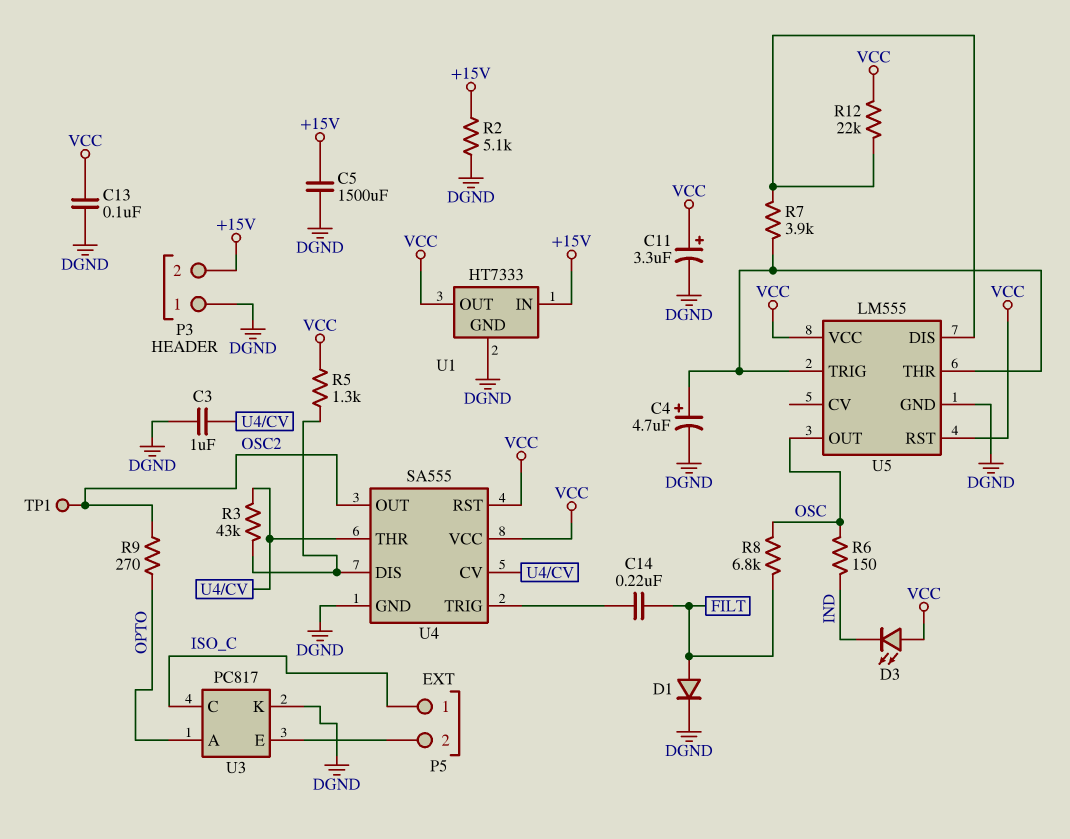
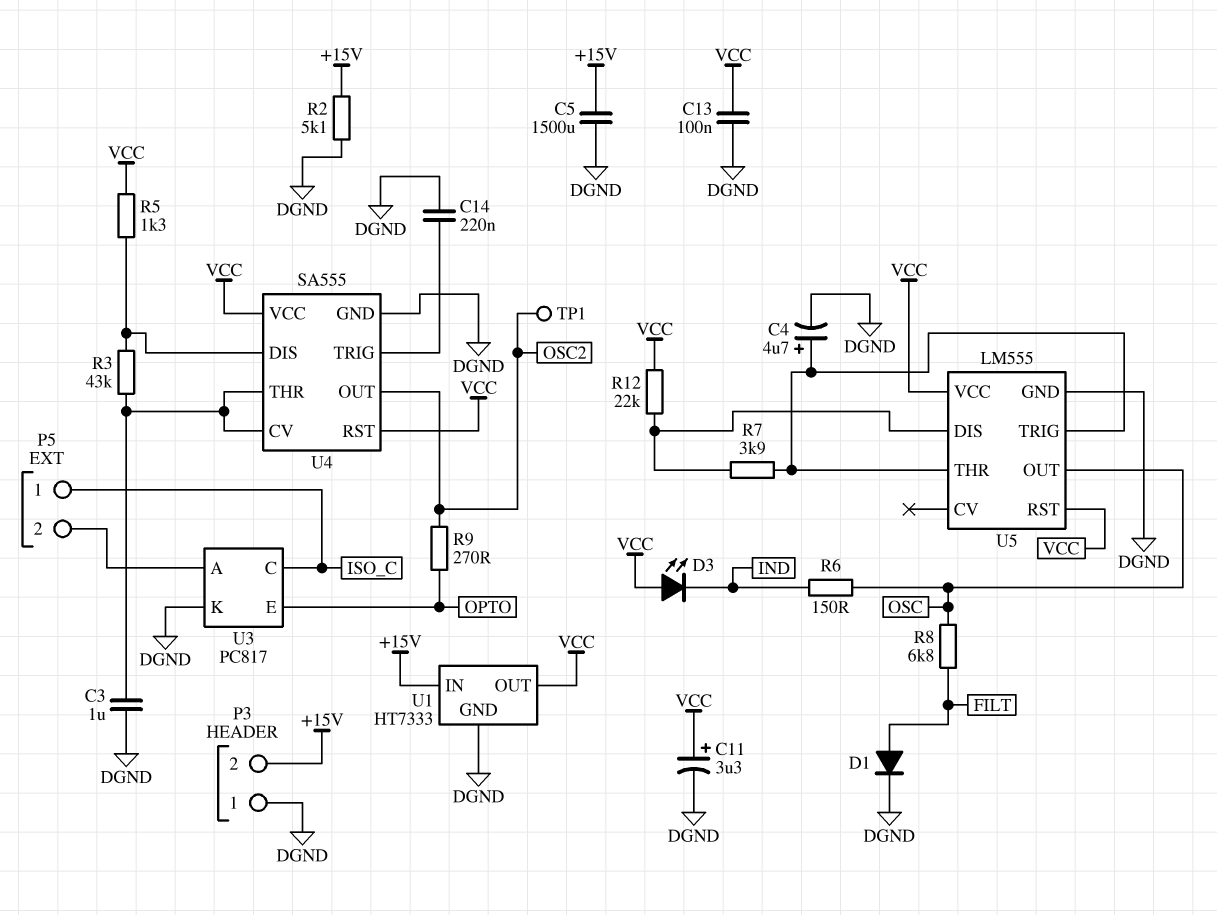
C14: 220nF (FILT, U4/TRIG) -> 220nF (DGND, U4/TRIG)
U3 pin A: OPTO -> P5/2
U3 pin E: P5/2 -> OPTO

